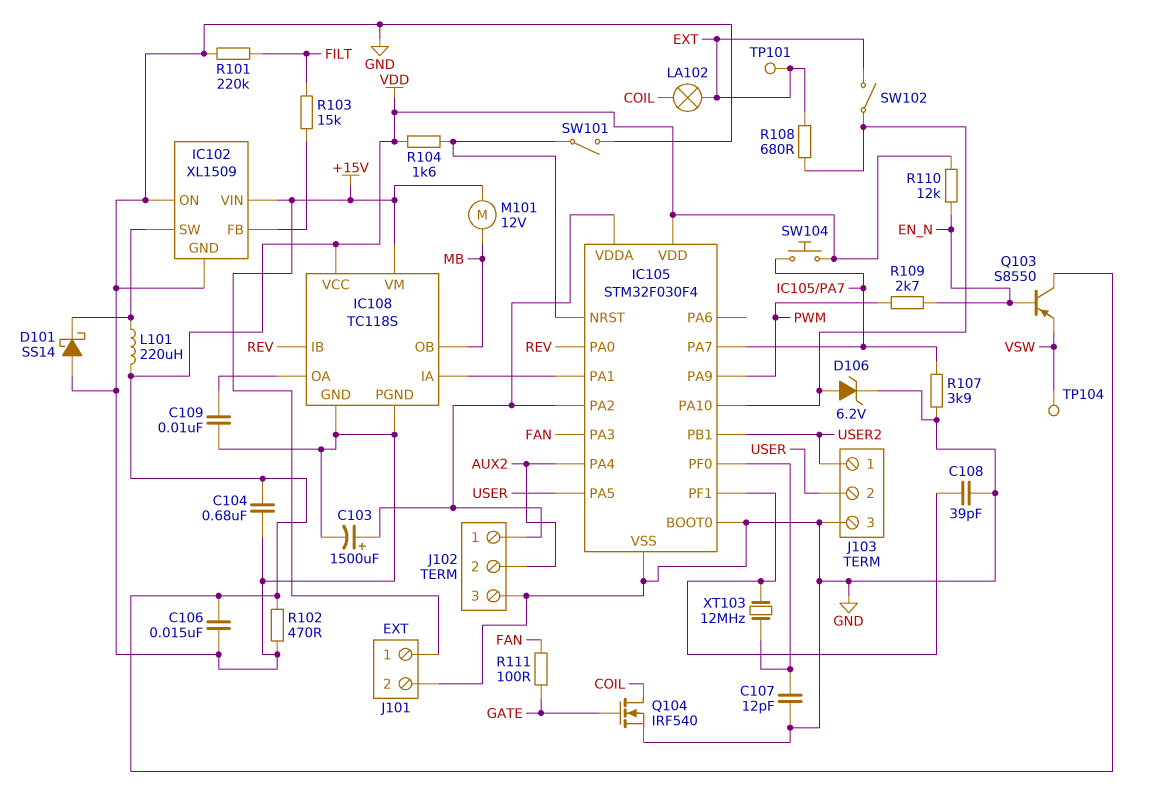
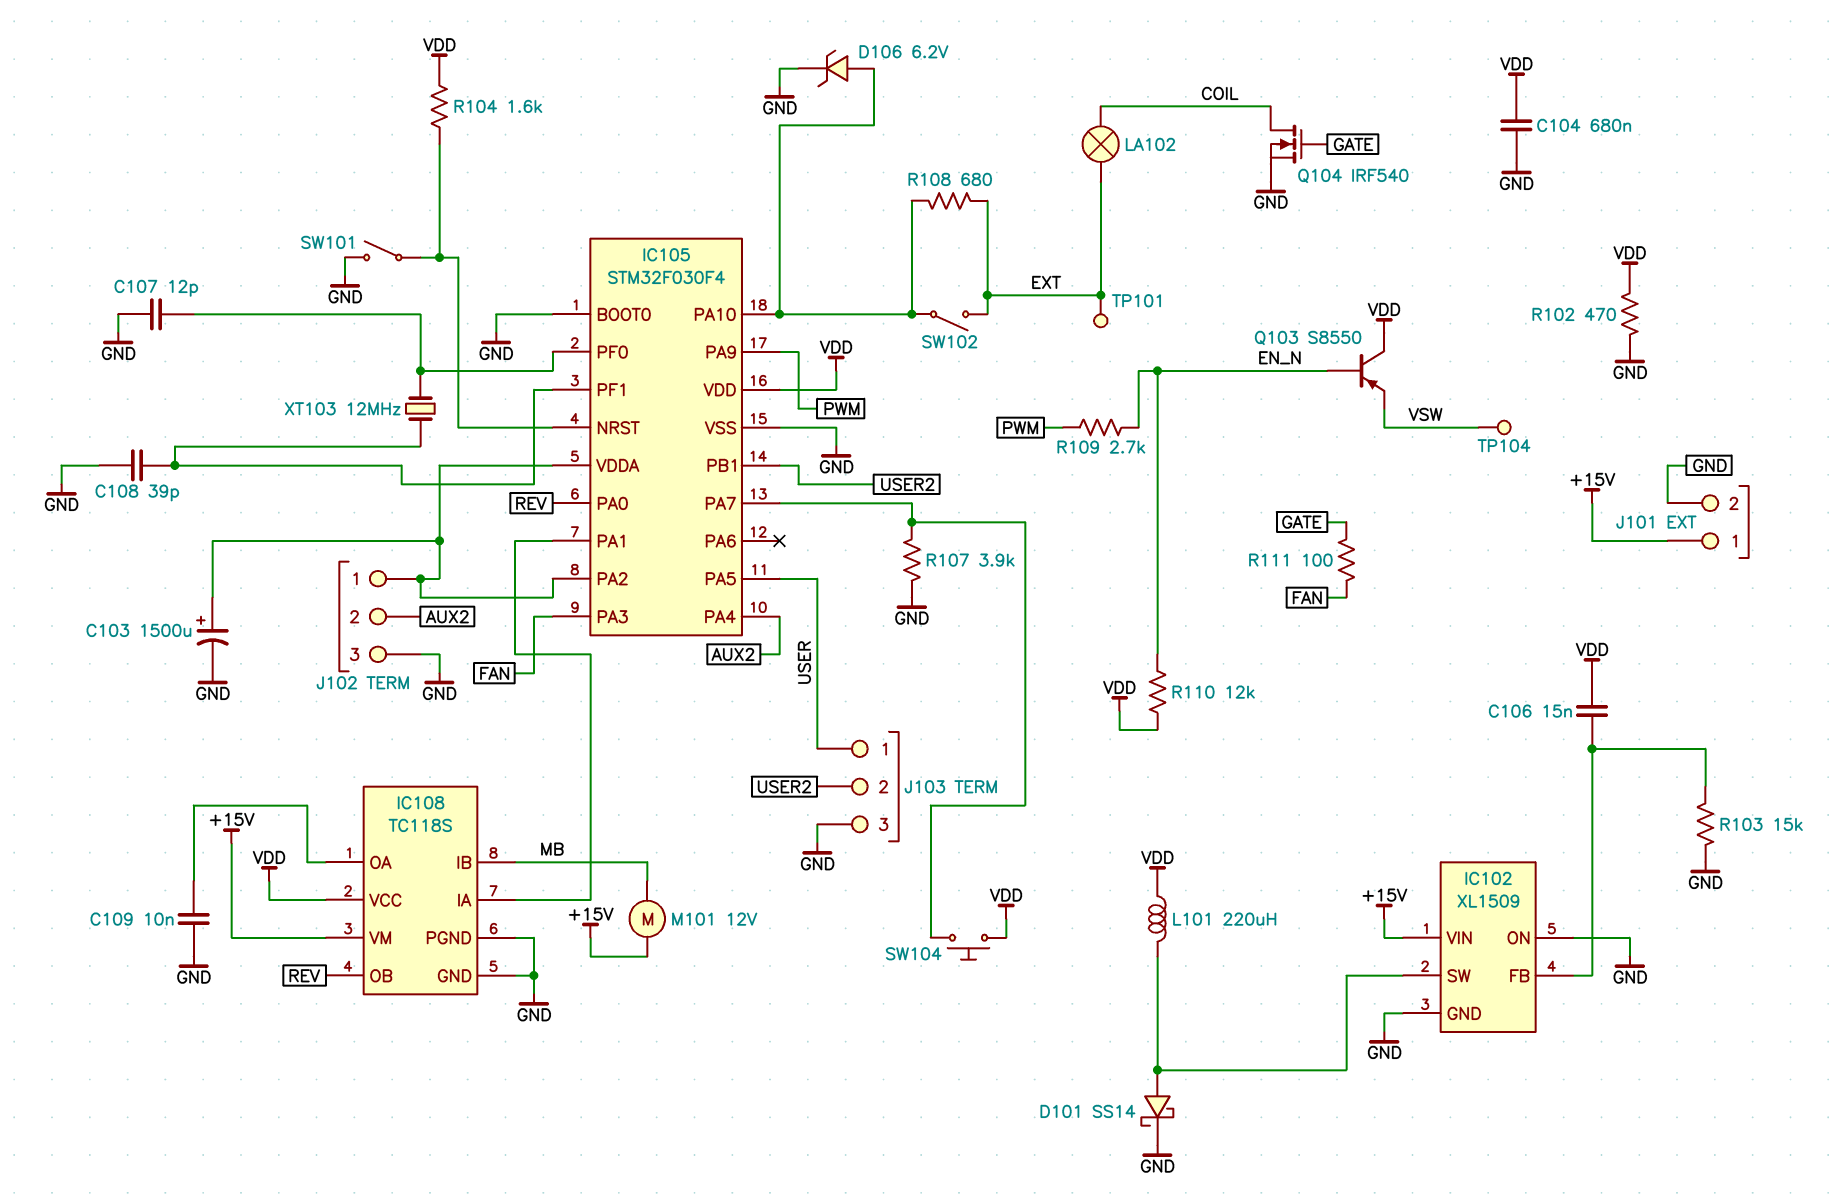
C106: 15nF (GND, VDD) -> 15nF (IC102/FB, VDD)
D101: schottky SS14 (A GND, K IC102/SW) -> schottky SS14 (A IC102/SW, K GND)
IC108 pin IB: REV -> MB
IC108 pin OB: MB -> REV
J103 pin 1: USER2 -> USER
J103 pin 2: USER -> USER2
R101: 220k (FILT, GND) -> none
R103: 15k (FILT, IC102/FB) -> 15k (GND, IC102/FB)

